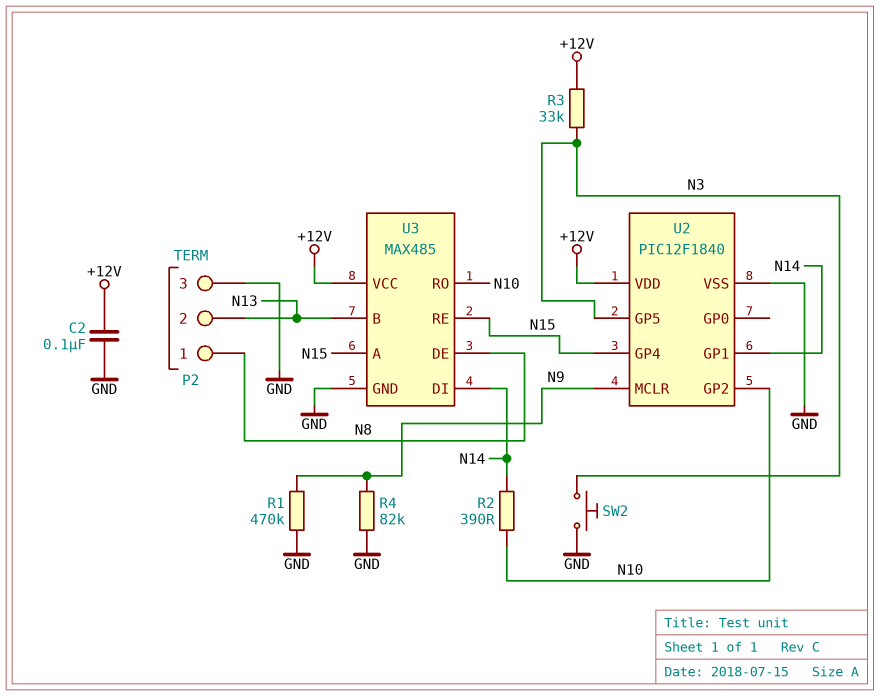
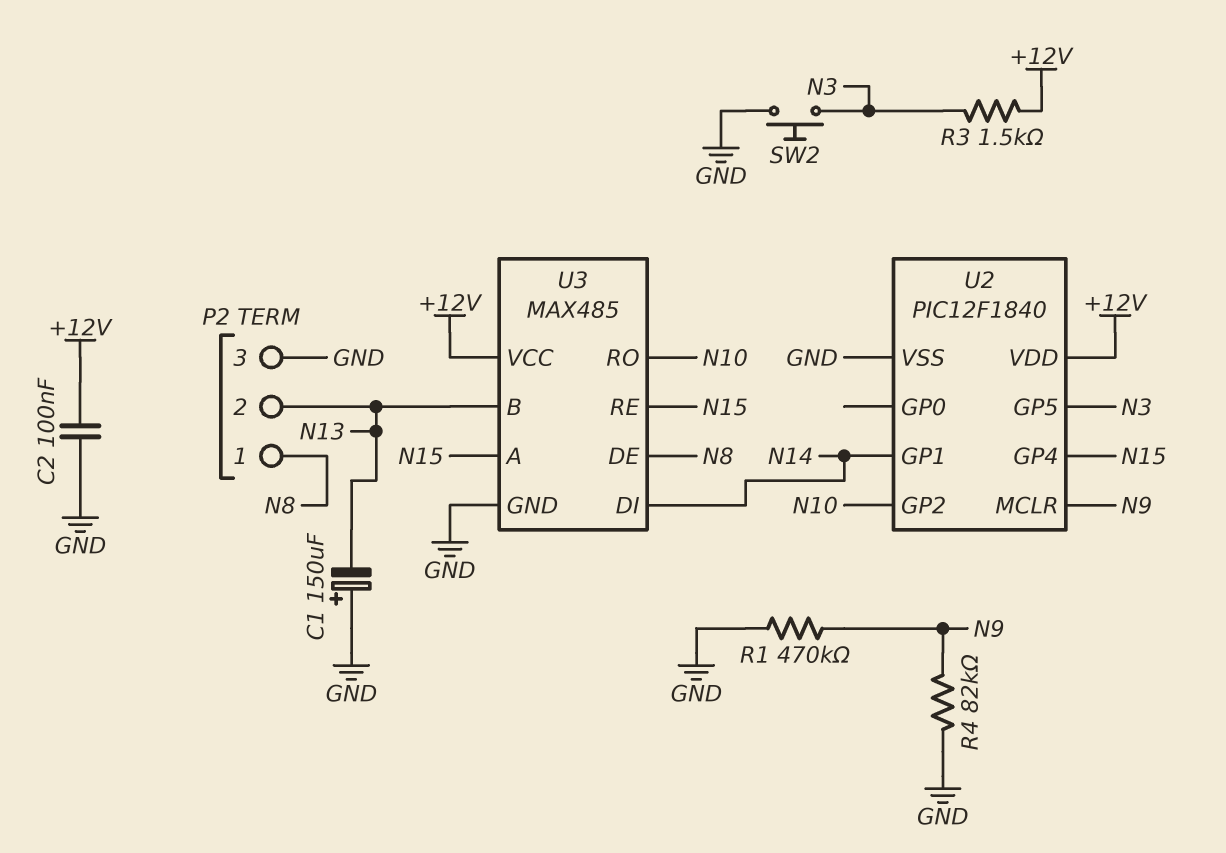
C1: none -> 150uF (plus GND, minus N13)
R2: 390 (N10, N14) -> none
R3: 33k (+12V, N3) -> 1.5k (+12V, N3)

